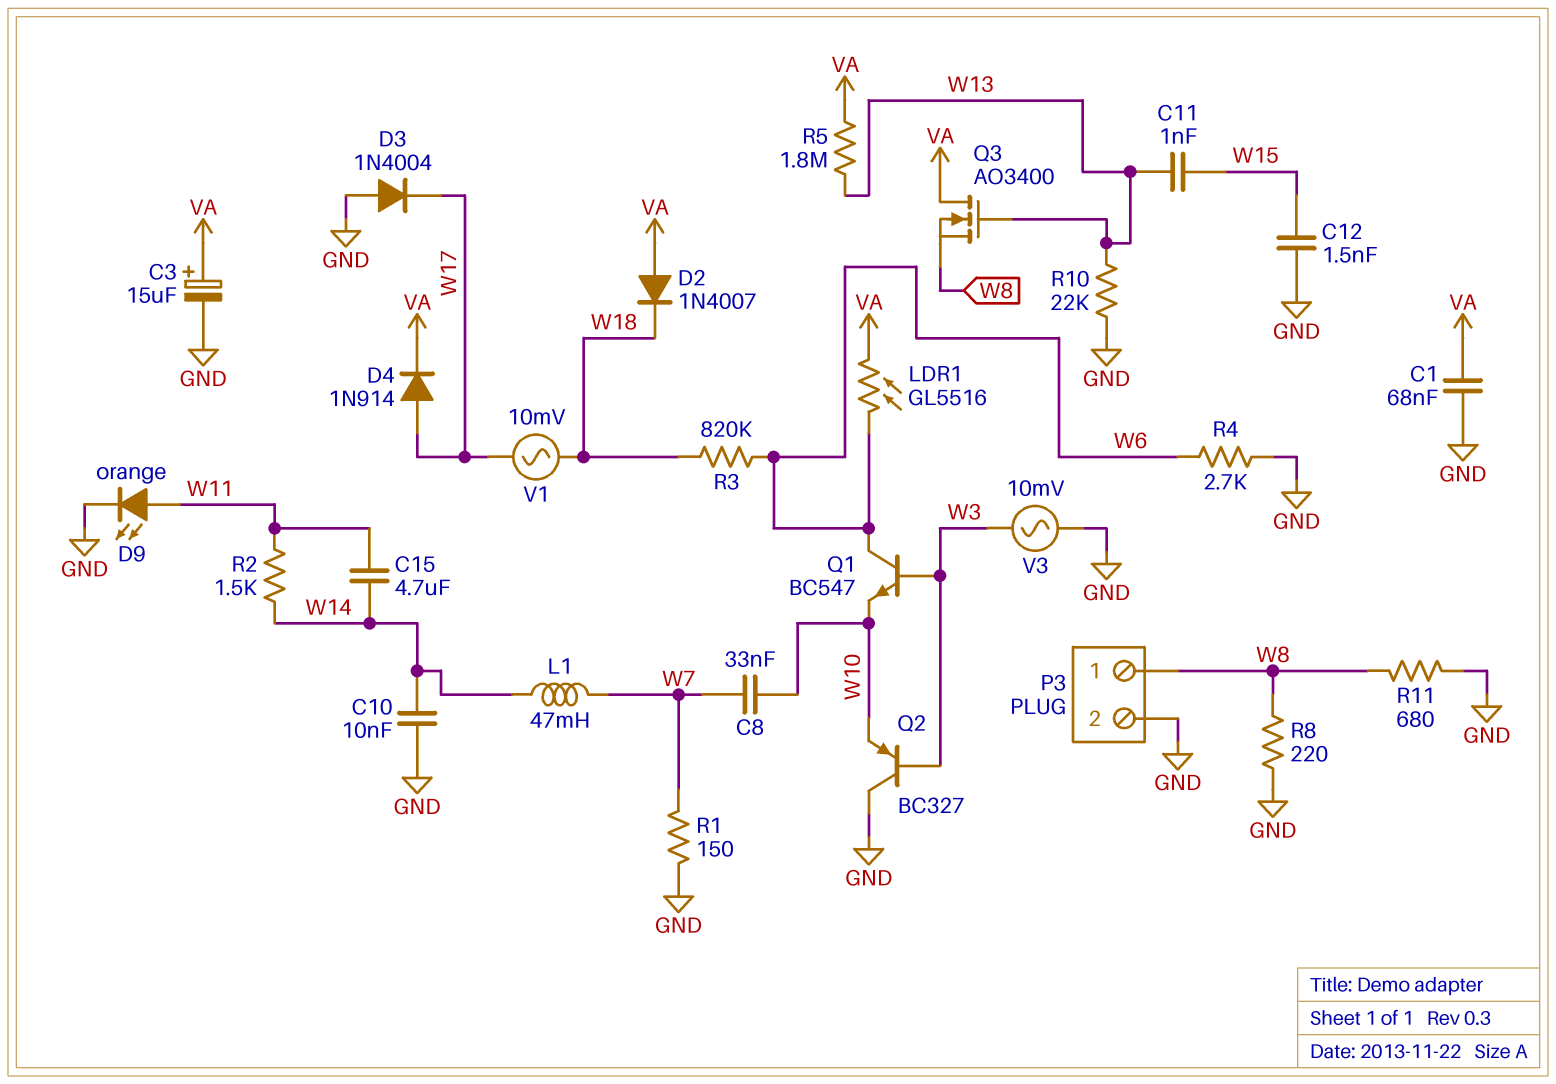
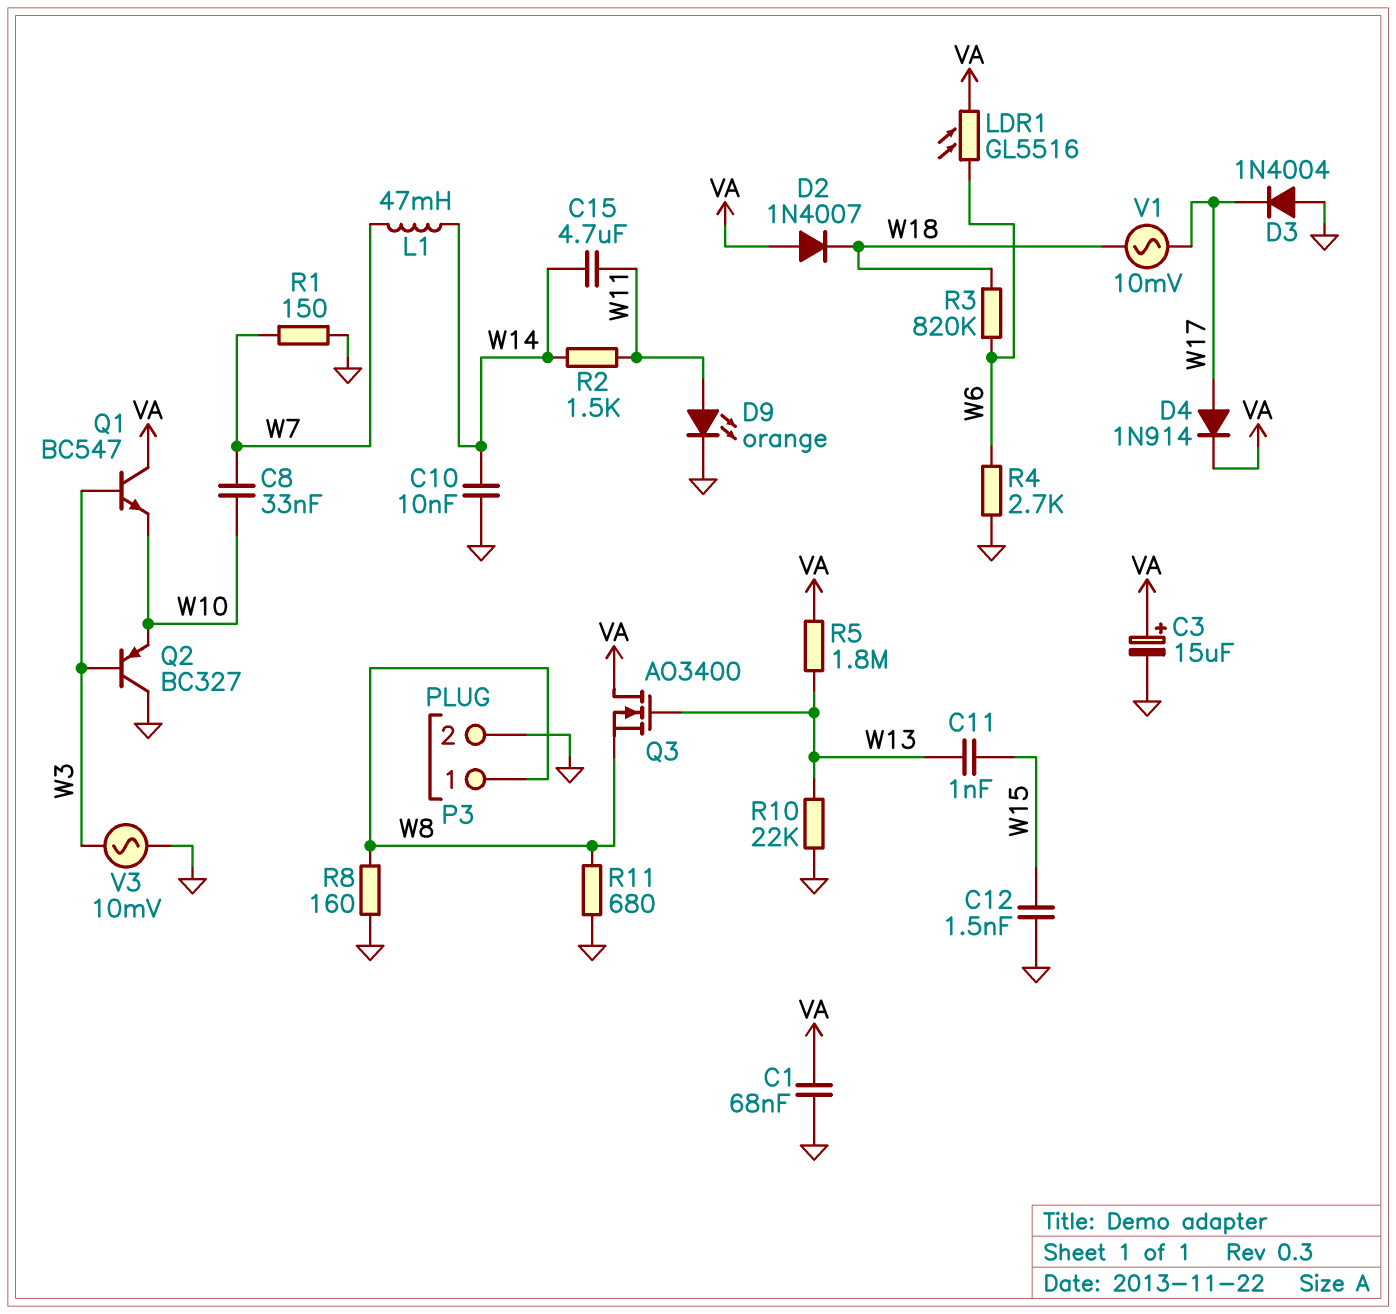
Q1: NPN BC547 (B W3, C W6, E W10) -> NPN BC547 (B W3, C VA, E W10)
R8: 220 (GND, W8) -> 160 (GND, W8)

